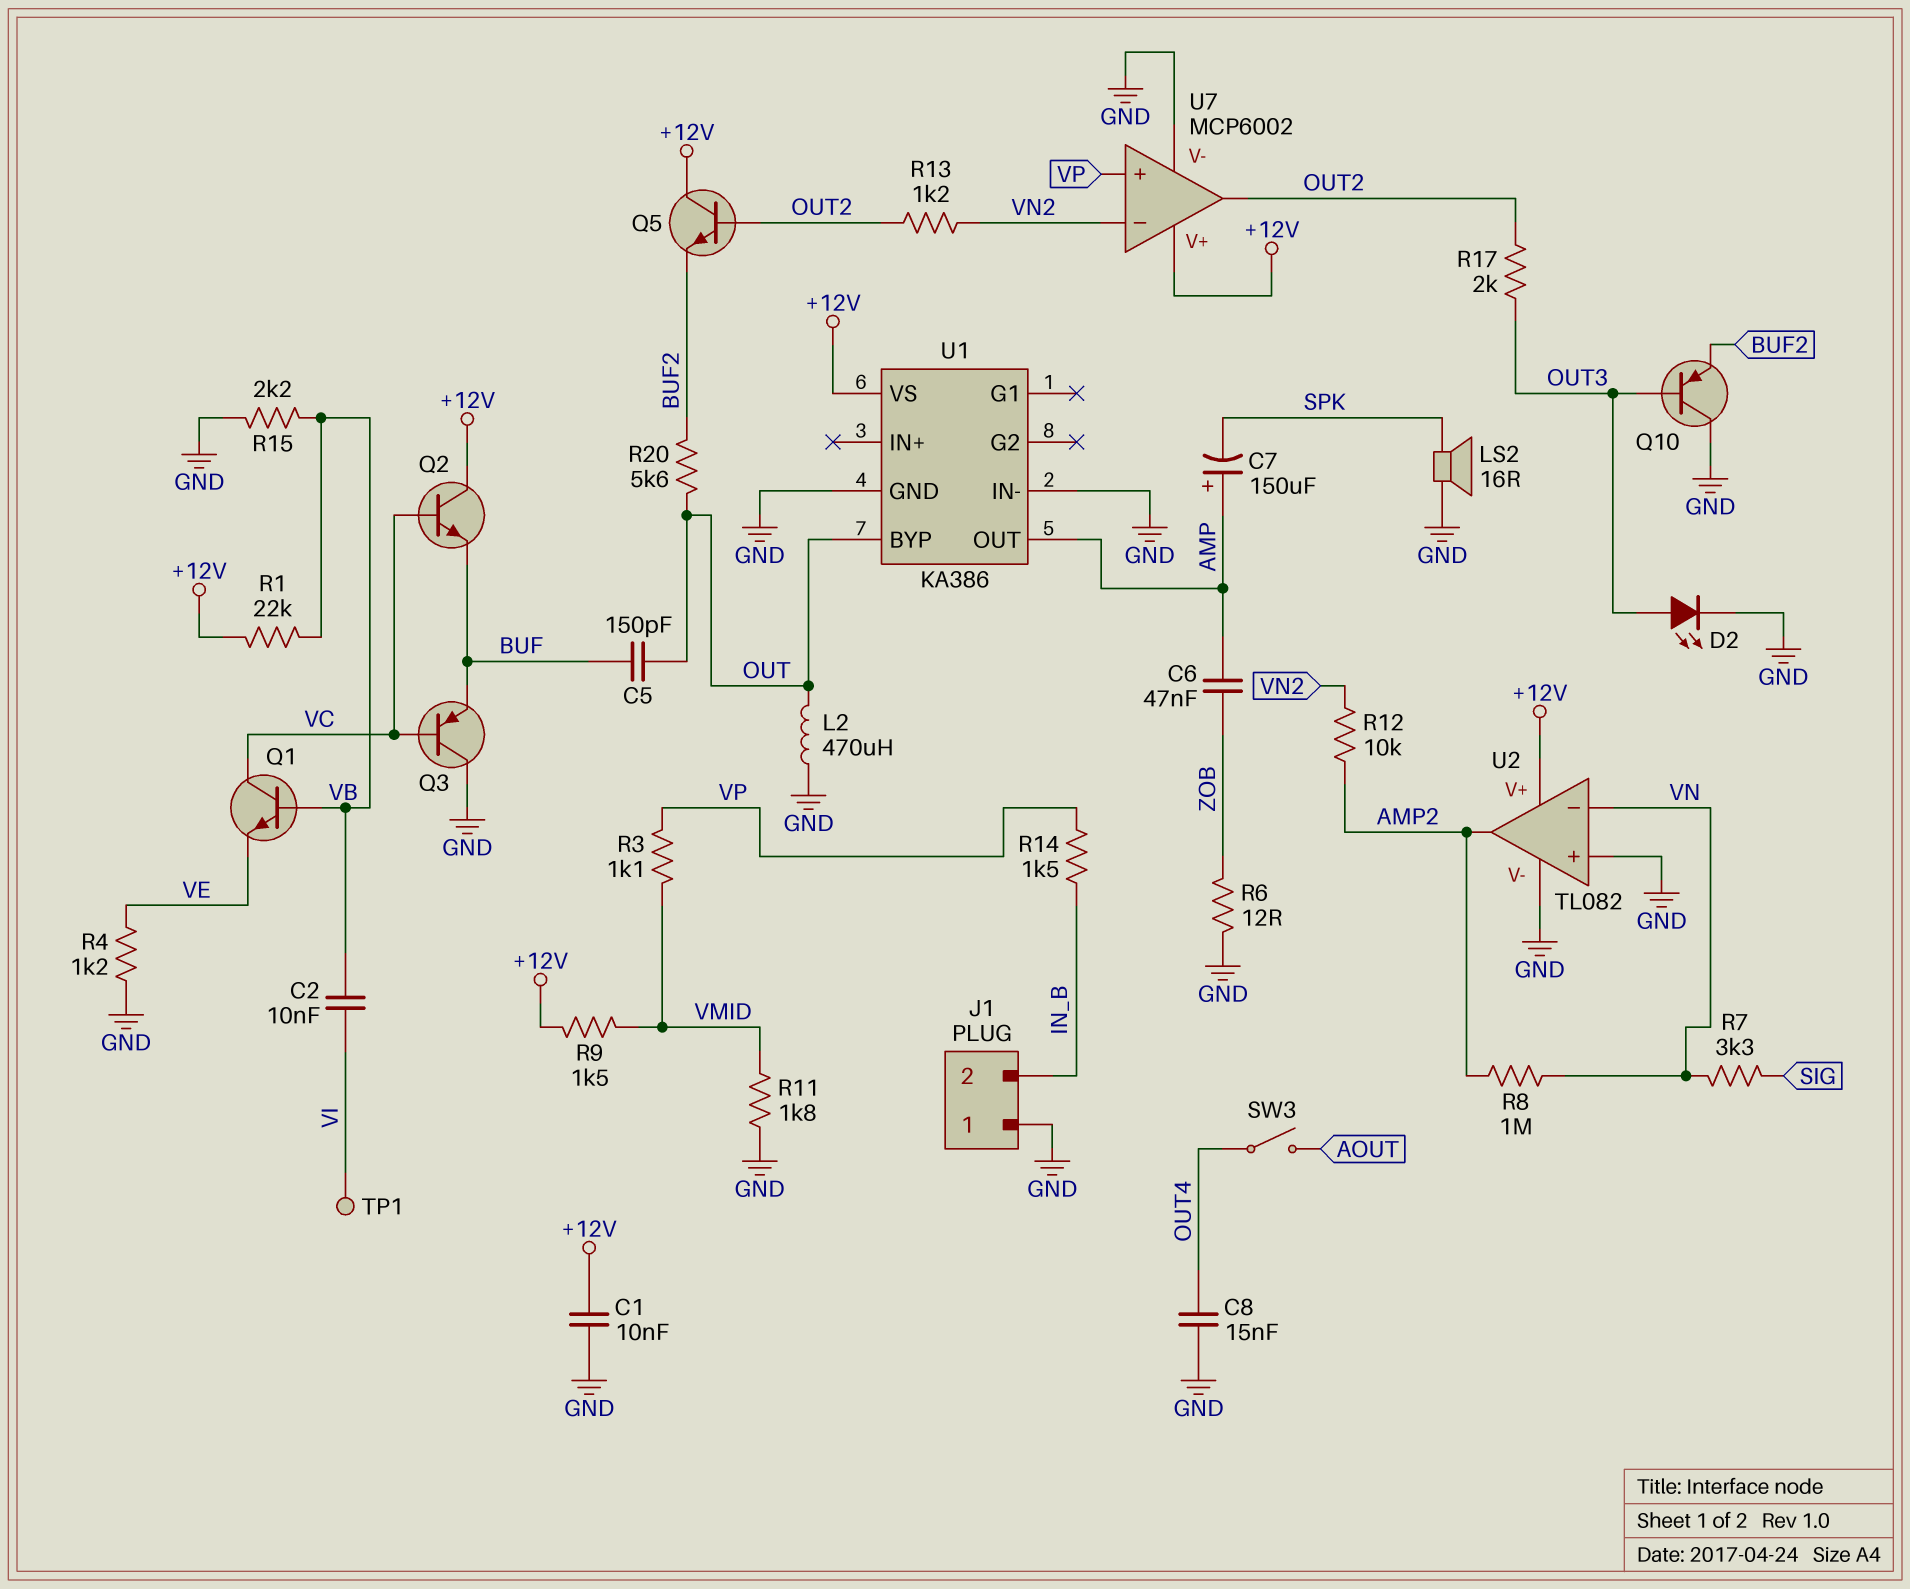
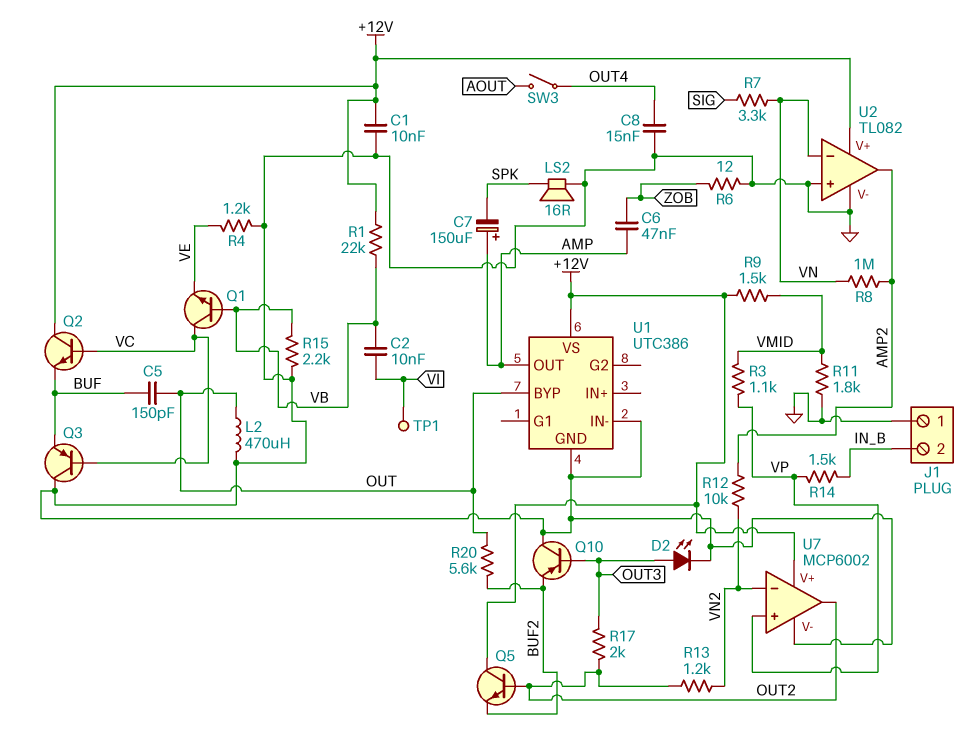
U1: KA386 -> UTC386

